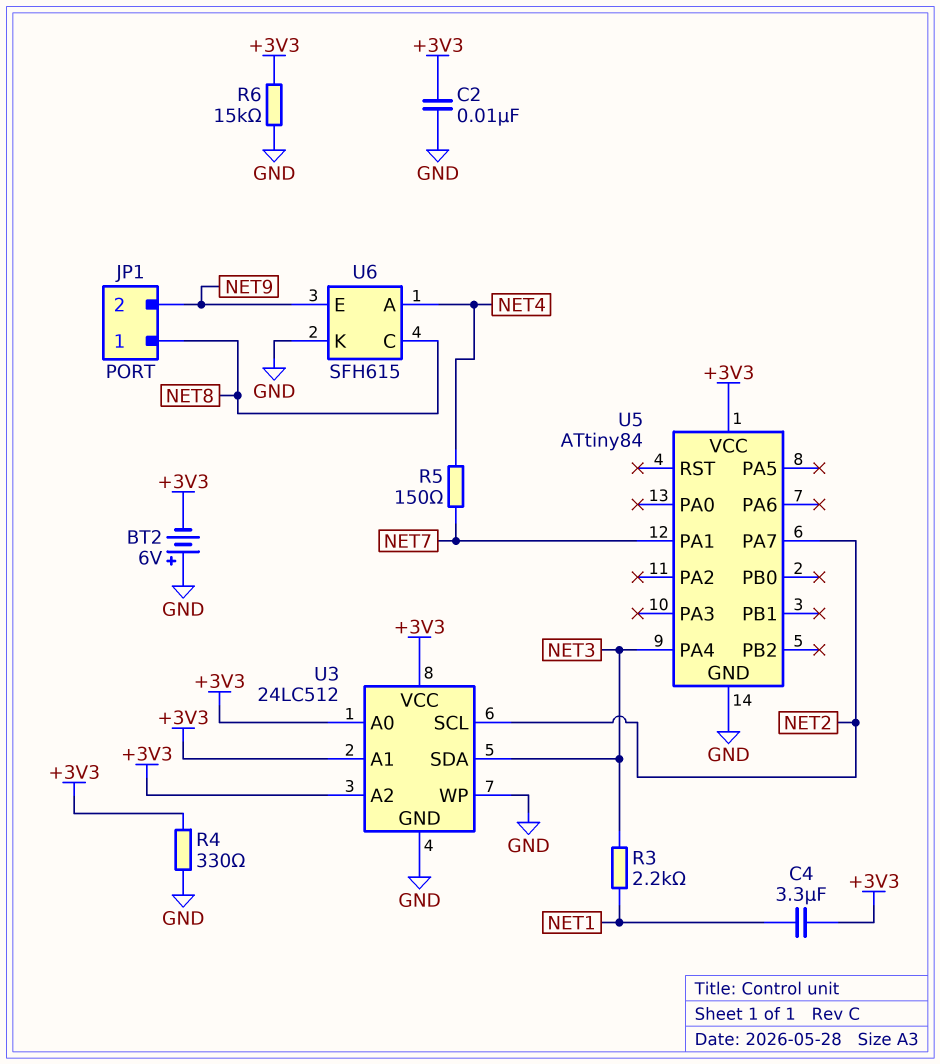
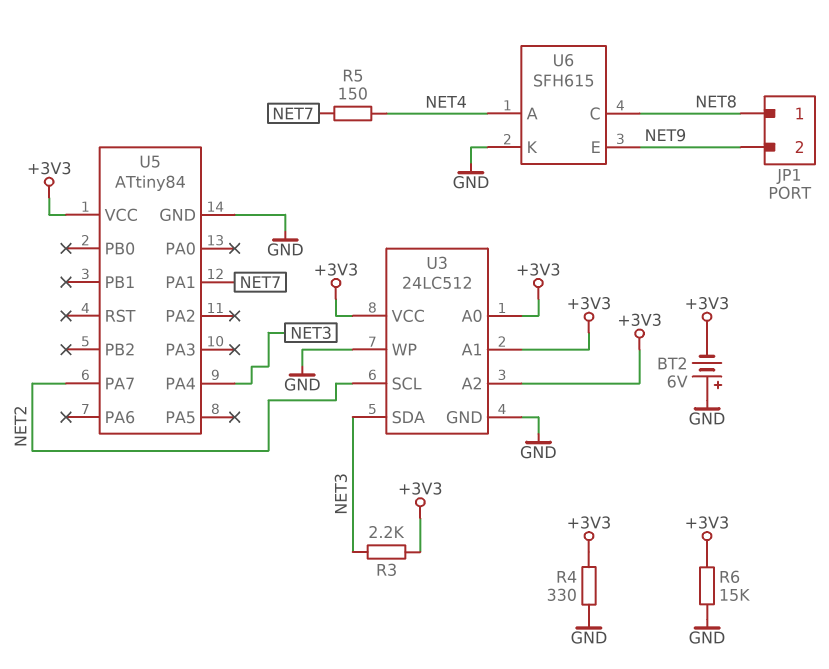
C2: 10nF (+3V3, GND) -> none
C4: 3.3uF (+3V3, NET1) -> none
R3: 2.2k (NET1, NET3) -> 2.2k (+3V3, NET3)

